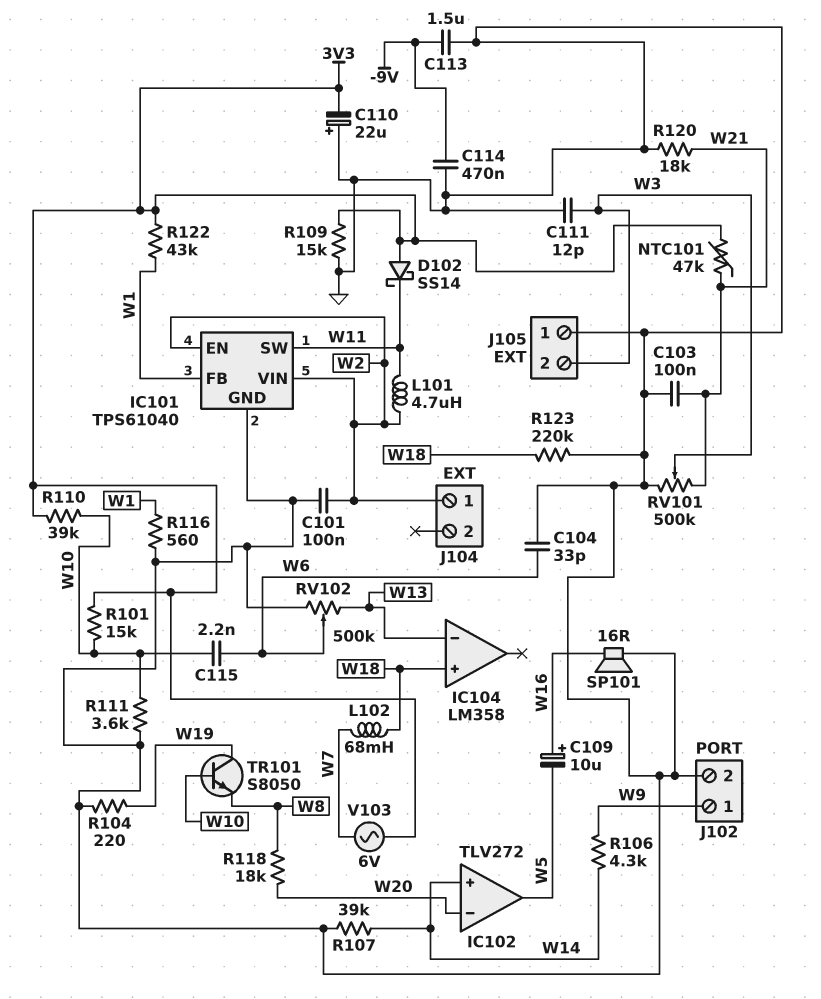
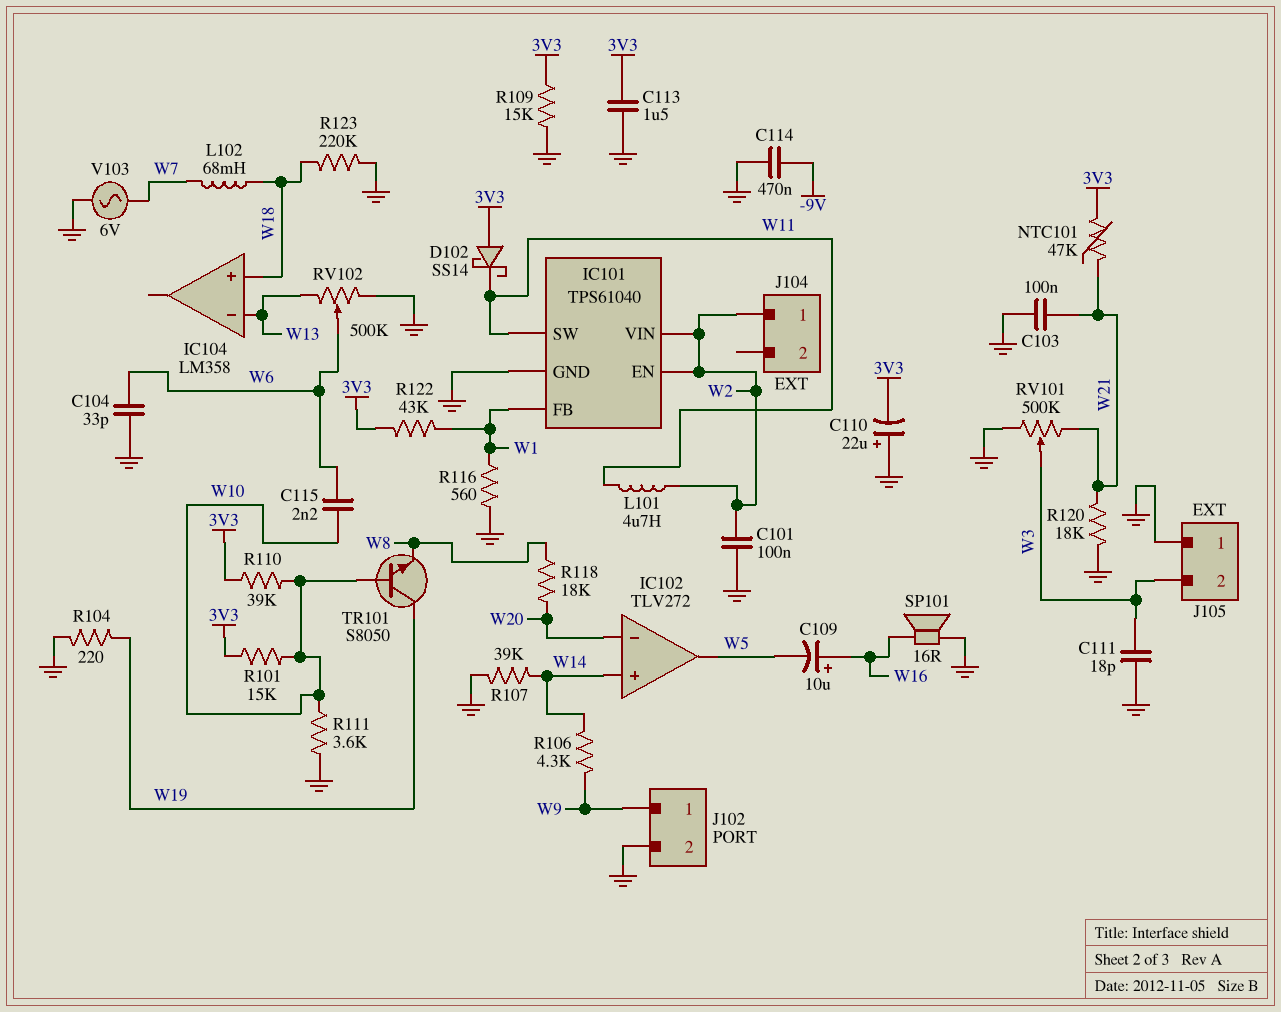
C111: 12pF (GND, W3) -> 18pF (GND, W3)
C113: 1.5uF (-9V, GND) -> 1.5uF (3V3, GND)
V103: AC 6V (3V3, W7) -> AC 6V (GND, W7)

